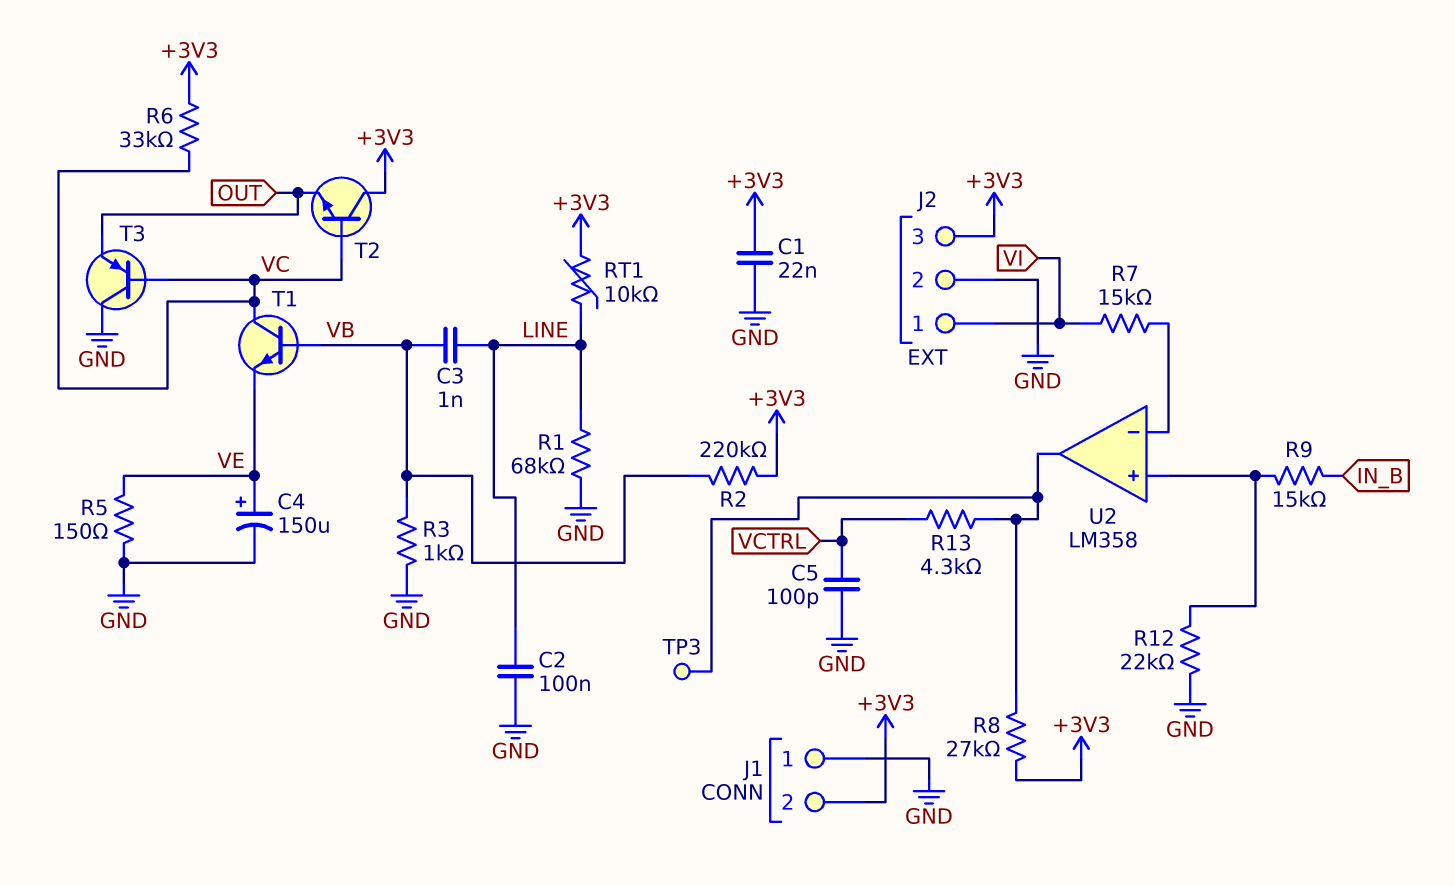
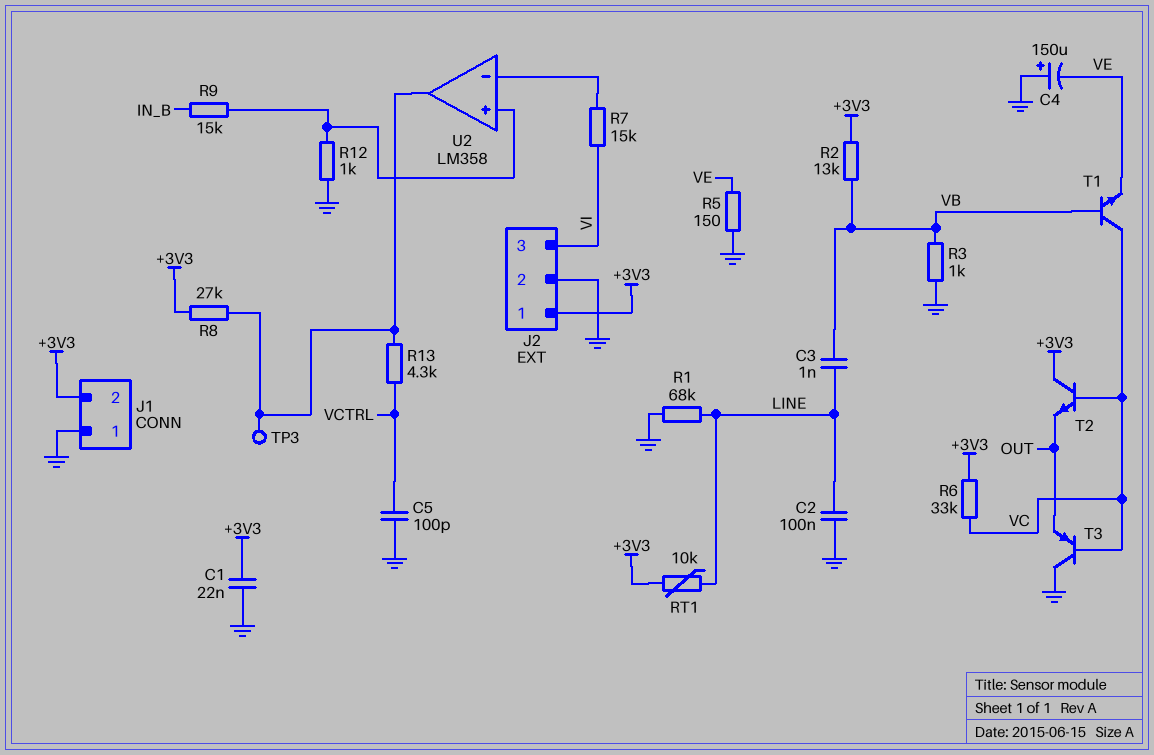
C4: 150uF (plus VE, minus GND) -> 150uF (plus GND, minus VE)
J2 pin 1: VI -> +3V3
J2 pin 3: +3V3 -> VI
R2: 220k (+3V3, VB) -> 13k (+3V3, VB)
R12: 22k (GND, U2/in+) -> 1k (GND, U2/in+)

